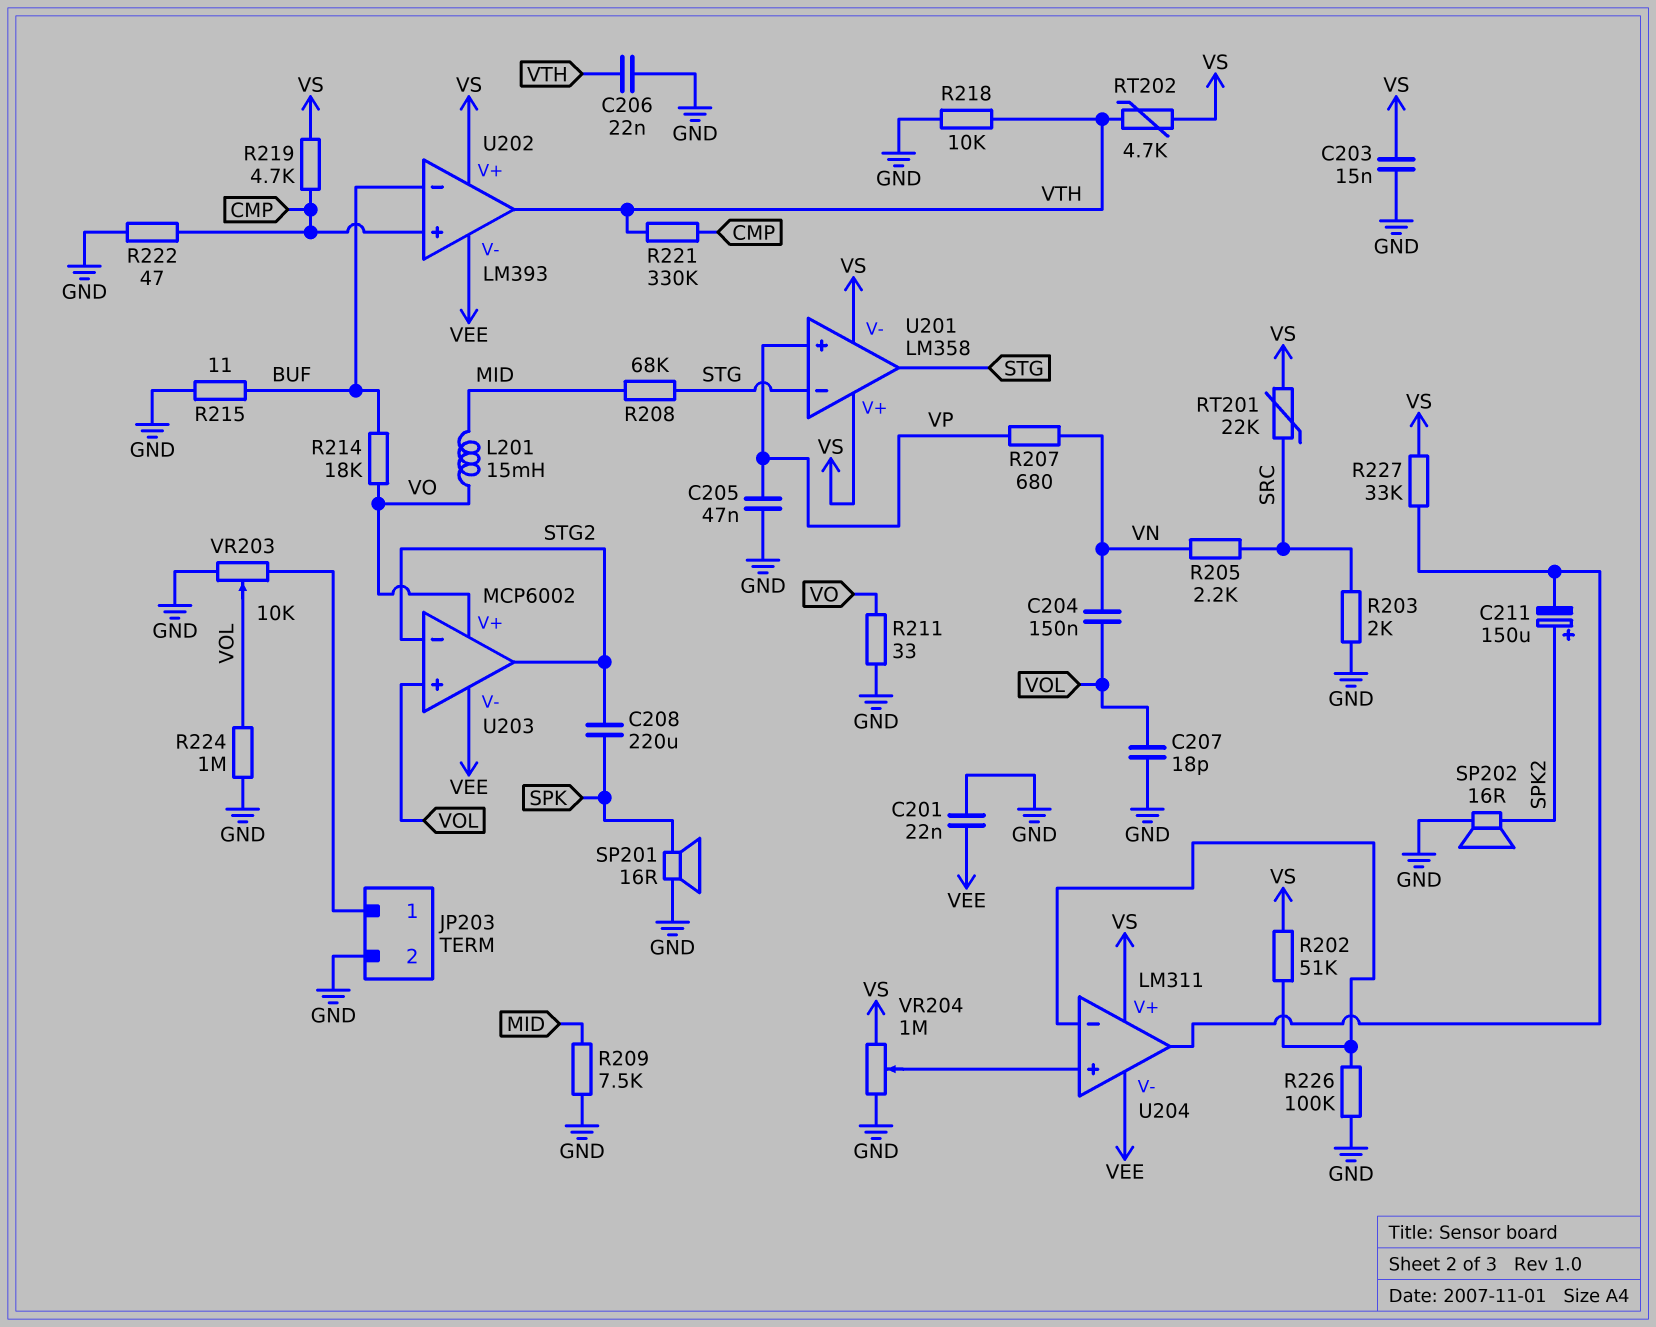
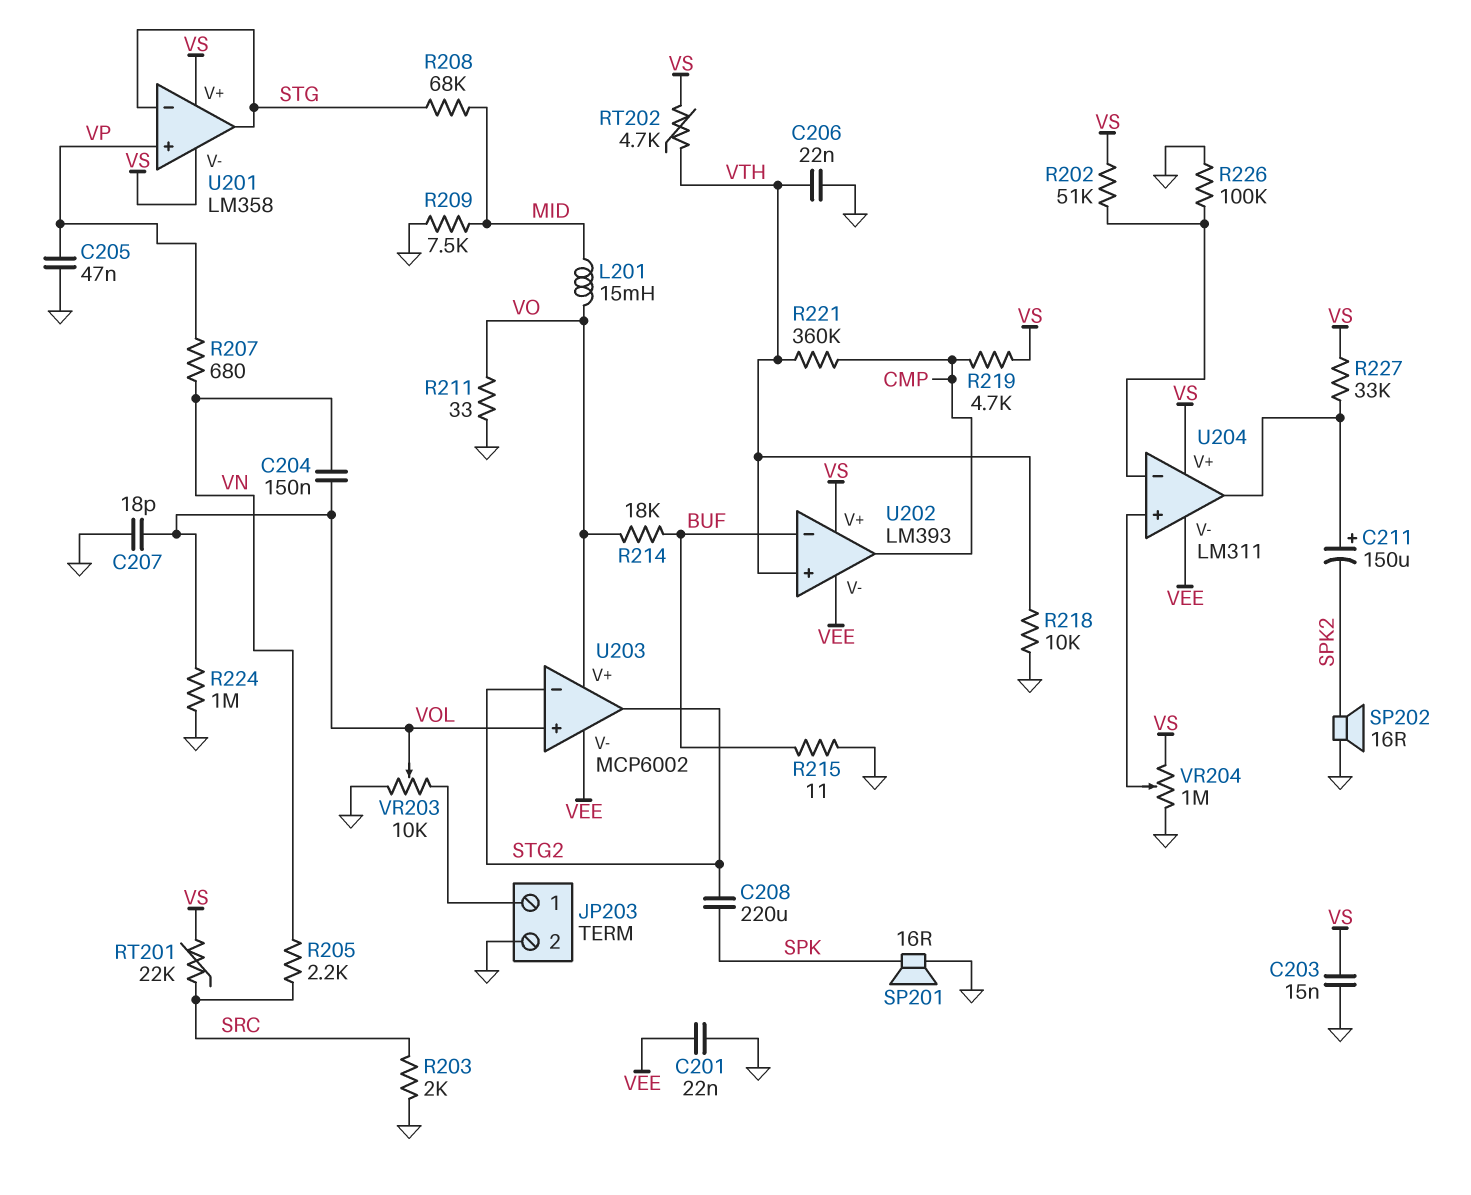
C211: 150uF (plus SPK2, minus U204/out) -> 150uF (plus U204/out, minus SPK2)
R221: 330k (CMP, VTH) -> 360k (CMP, VTH)
R222: 47 (CMP, GND) -> none
U202 pin in+: CMP -> VTH
U202 pin out: VTH -> CMP

